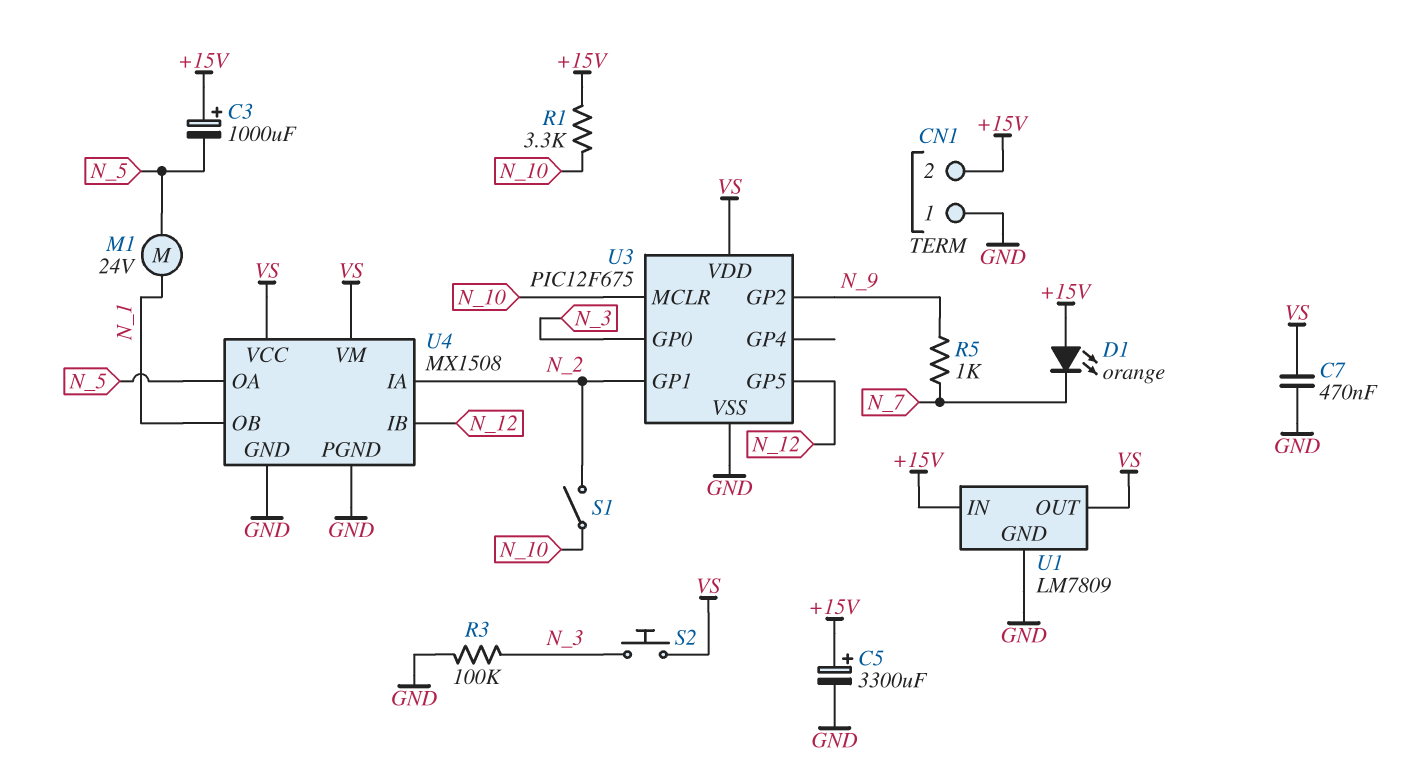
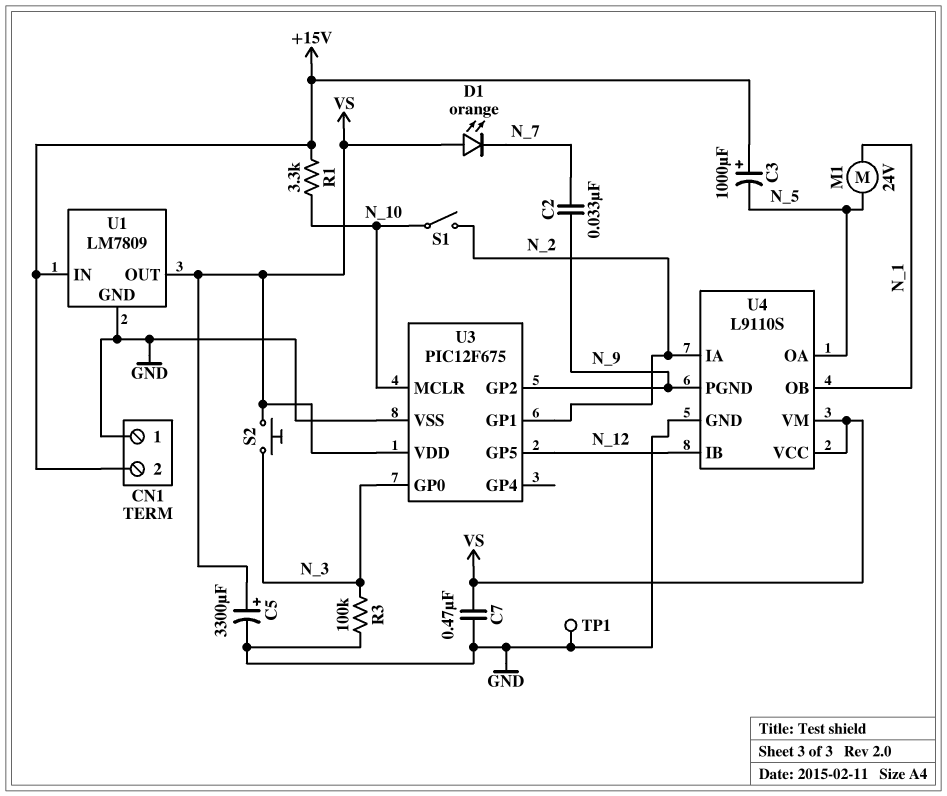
C2: none -> 33nF (N_7, N_9)
C5: 3300uF (plus +15V, minus GND) -> 3300uF (plus VS, minus GND)
D1: LED orange (A +15V, K N_7) -> LED orange (A VS, K N_7)
R5: 1k (N_7, N_9) -> none
TP1: none -> test point (GND)
U4: MX1508 -> L9110S
U4 pin PGND: GND -> N_9

